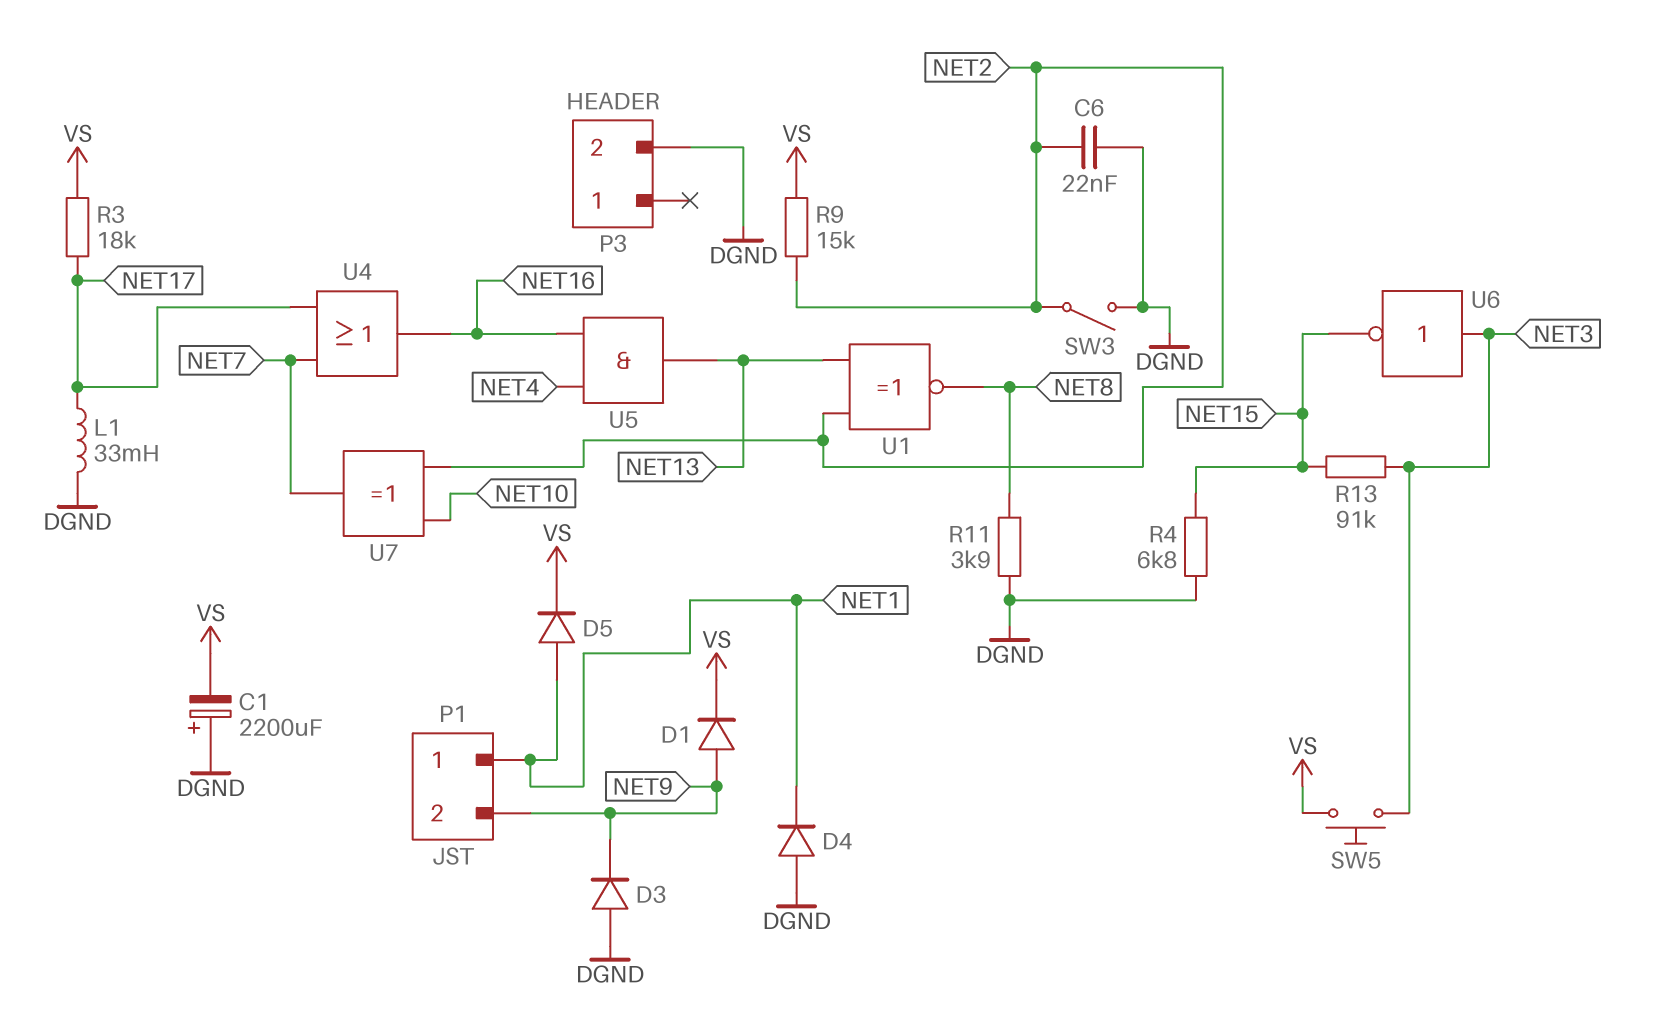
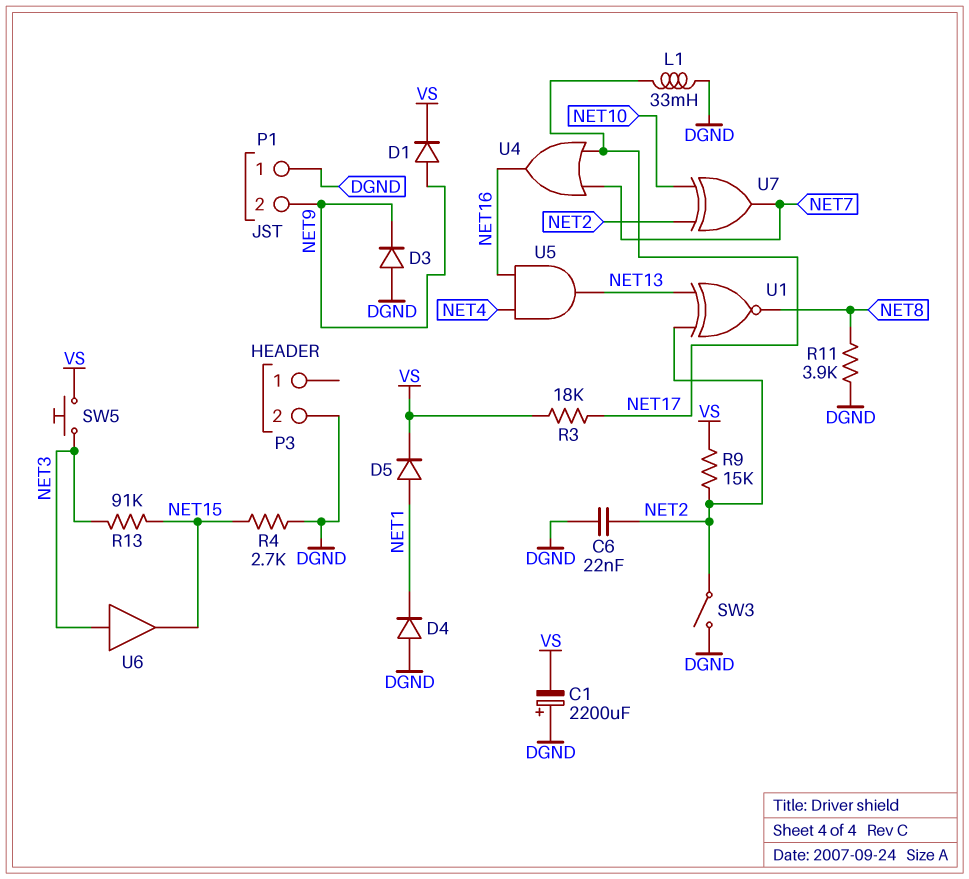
P1 pin 1: NET1 -> DGND
R4: 6.8k (DGND, NET15) -> 2.7k (DGND, NET15)
U6: NOT (in NET3, out NET15) -> buffer (in NET3, out NET15)

